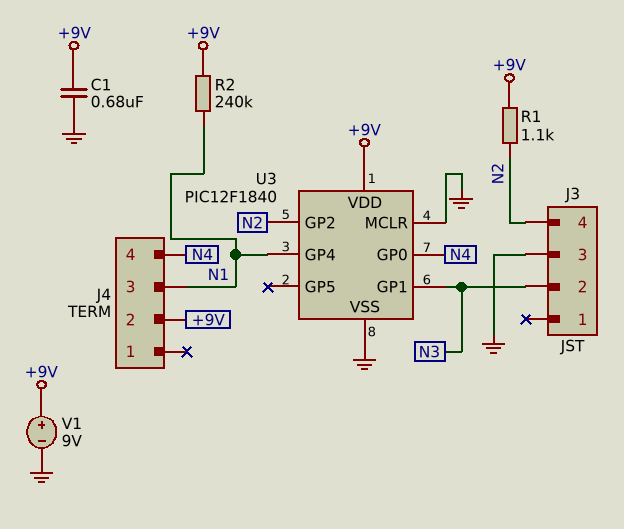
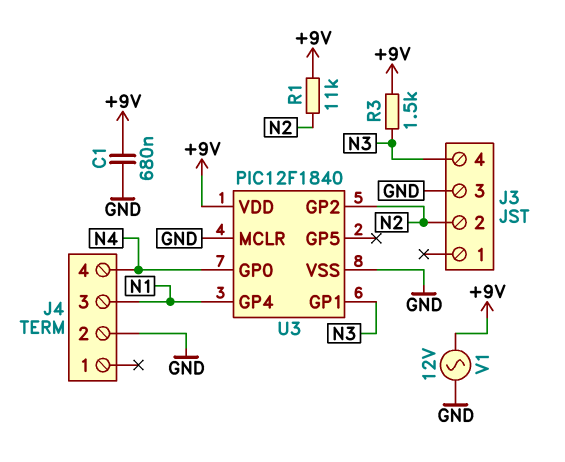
J3 pin 2: N3 -> N2
J3 pin 4: N2 -> N3
J4 pin 2: +9V -> GND
R1: 1.1k (+9V, N2) -> 11k (+9V, N2)
R2: 240k (+9V, N1) -> none
R3: none -> 1.5k (+9V, N3)
V1: 9V (plus +9V, minus GND) -> AC 12V (+9V, GND)

